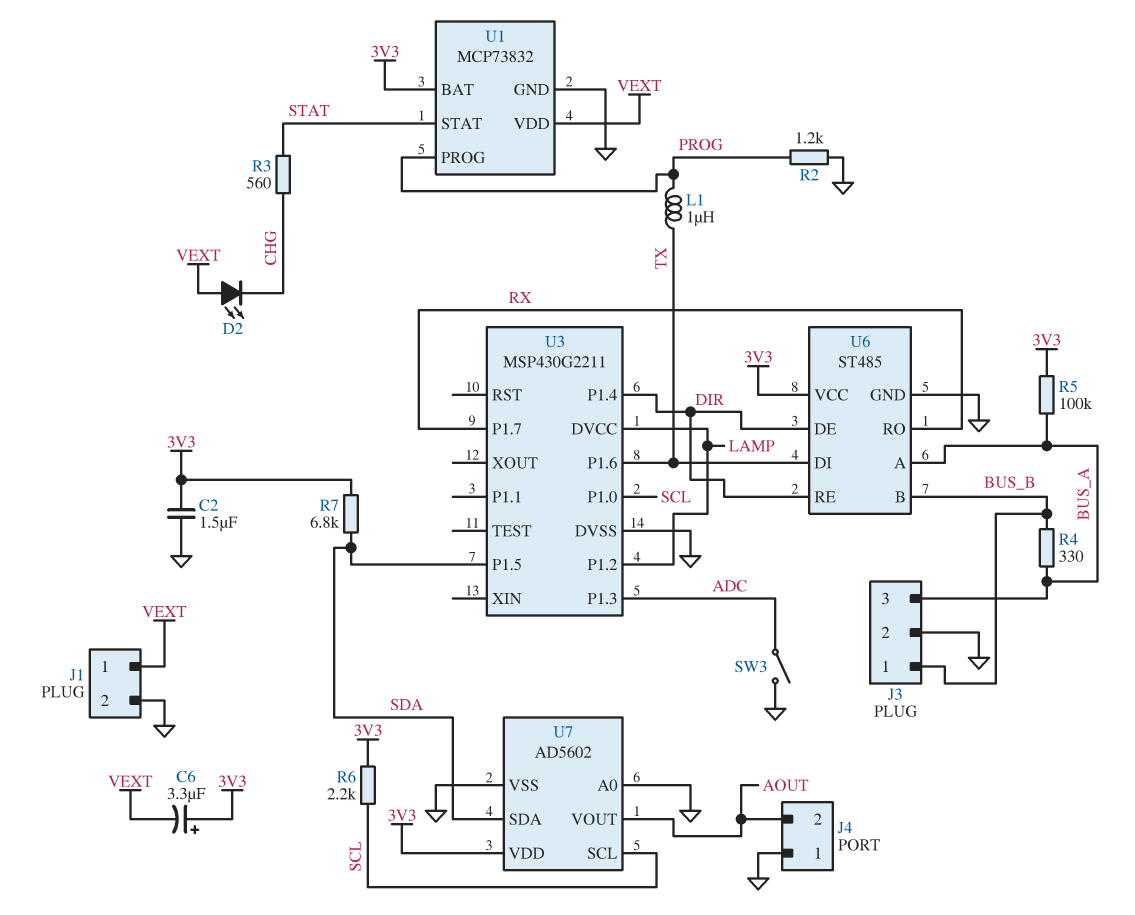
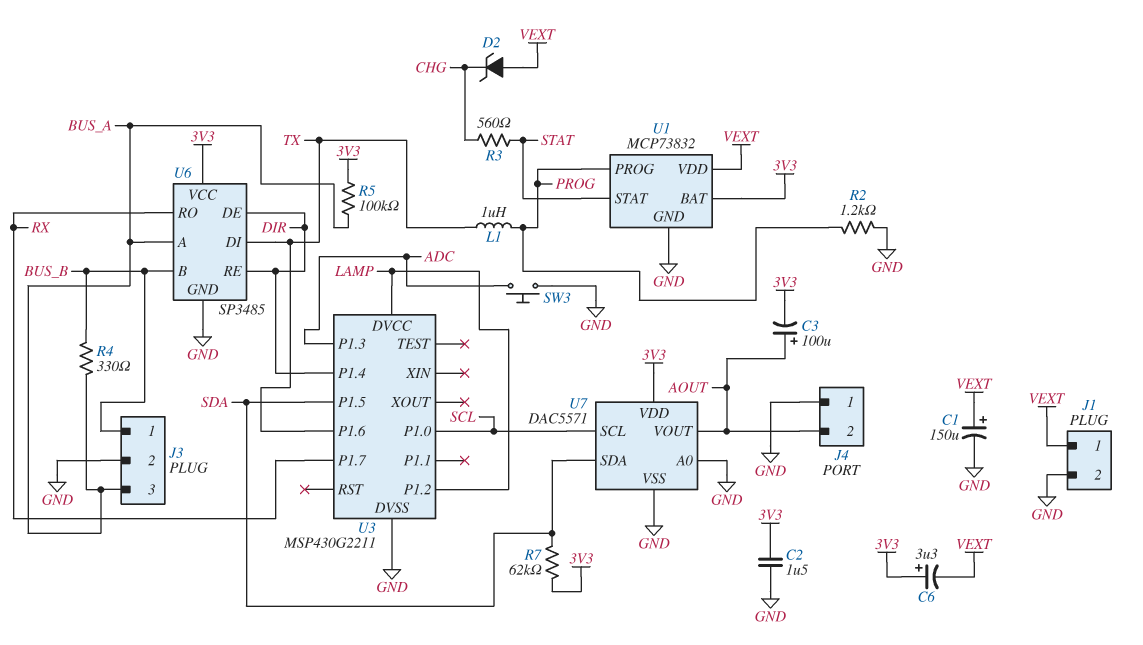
C1: none -> 150uF (plus VEXT, minus GND)
C3: none -> 100uF (plus AOUT, minus 3V3)
D2: LED (A VEXT, K CHG) -> zener (A VEXT, K CHG)
R6: 2.2k (3V3, SCL) -> none
R7: 6.8k (3V3, SDA) -> 62k (3V3, SDA)
SW3: switch (ADC, GND) -> button (ADC, GND)
U6: ST485 -> SP3485
U7: AD5602 -> DAC5571

